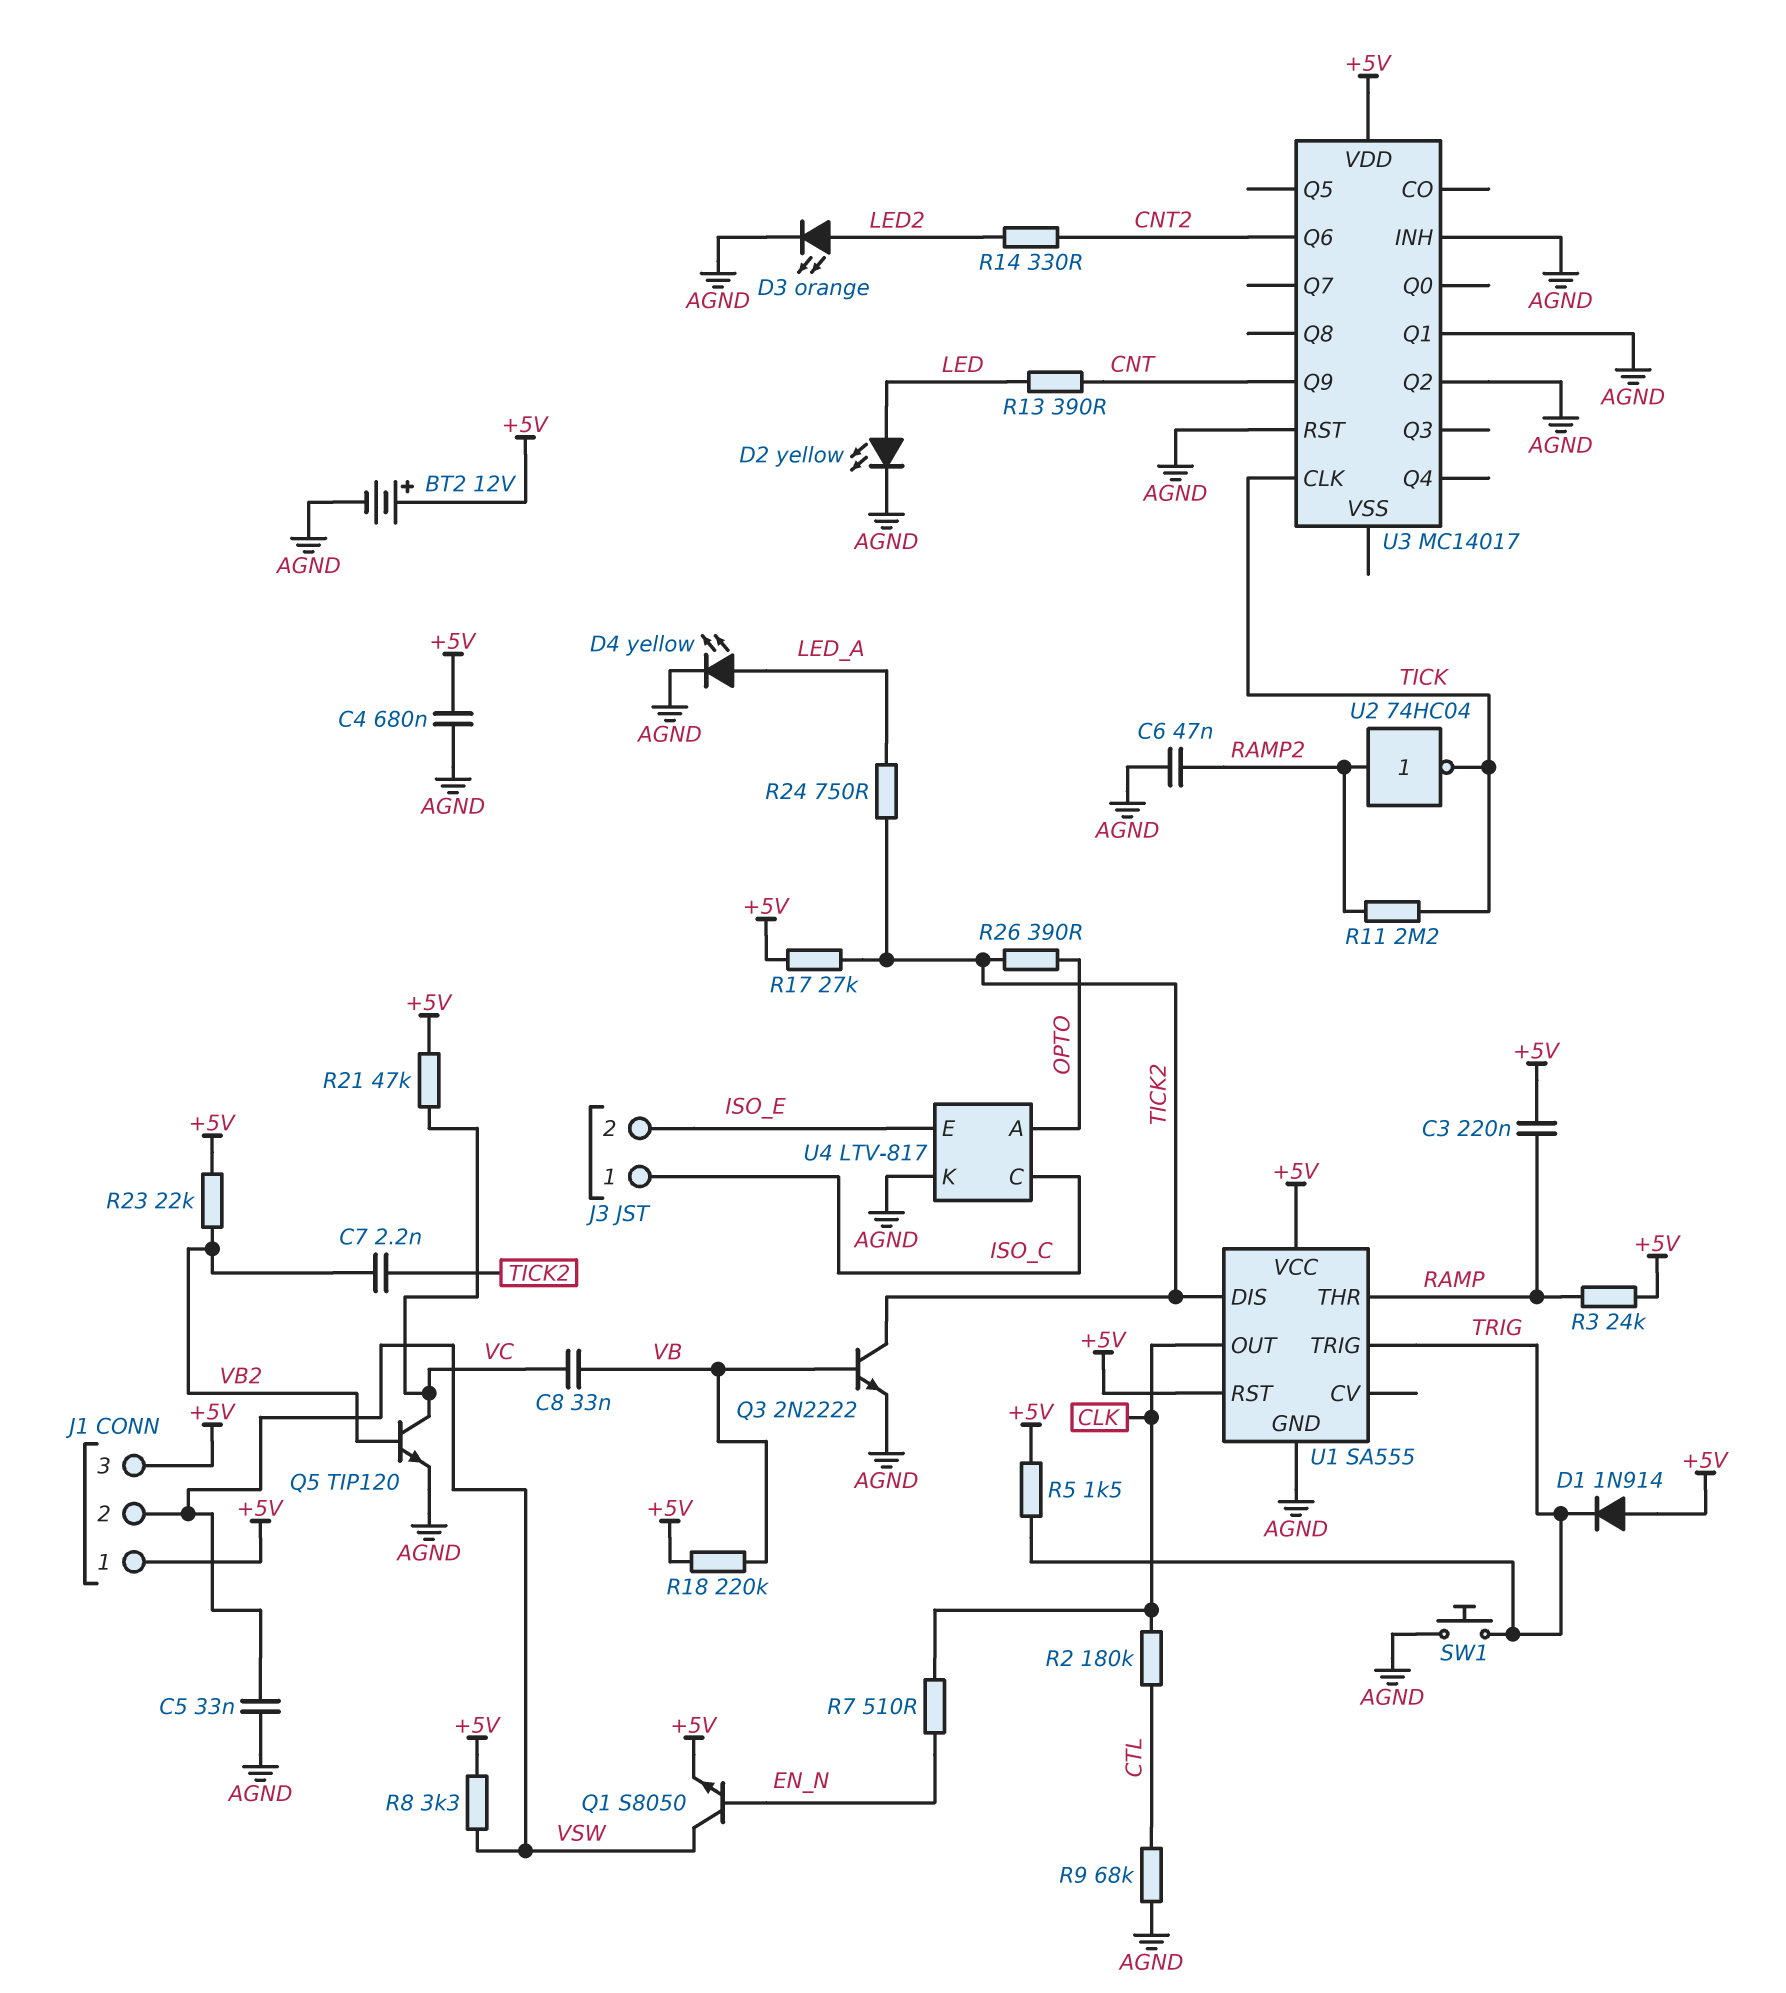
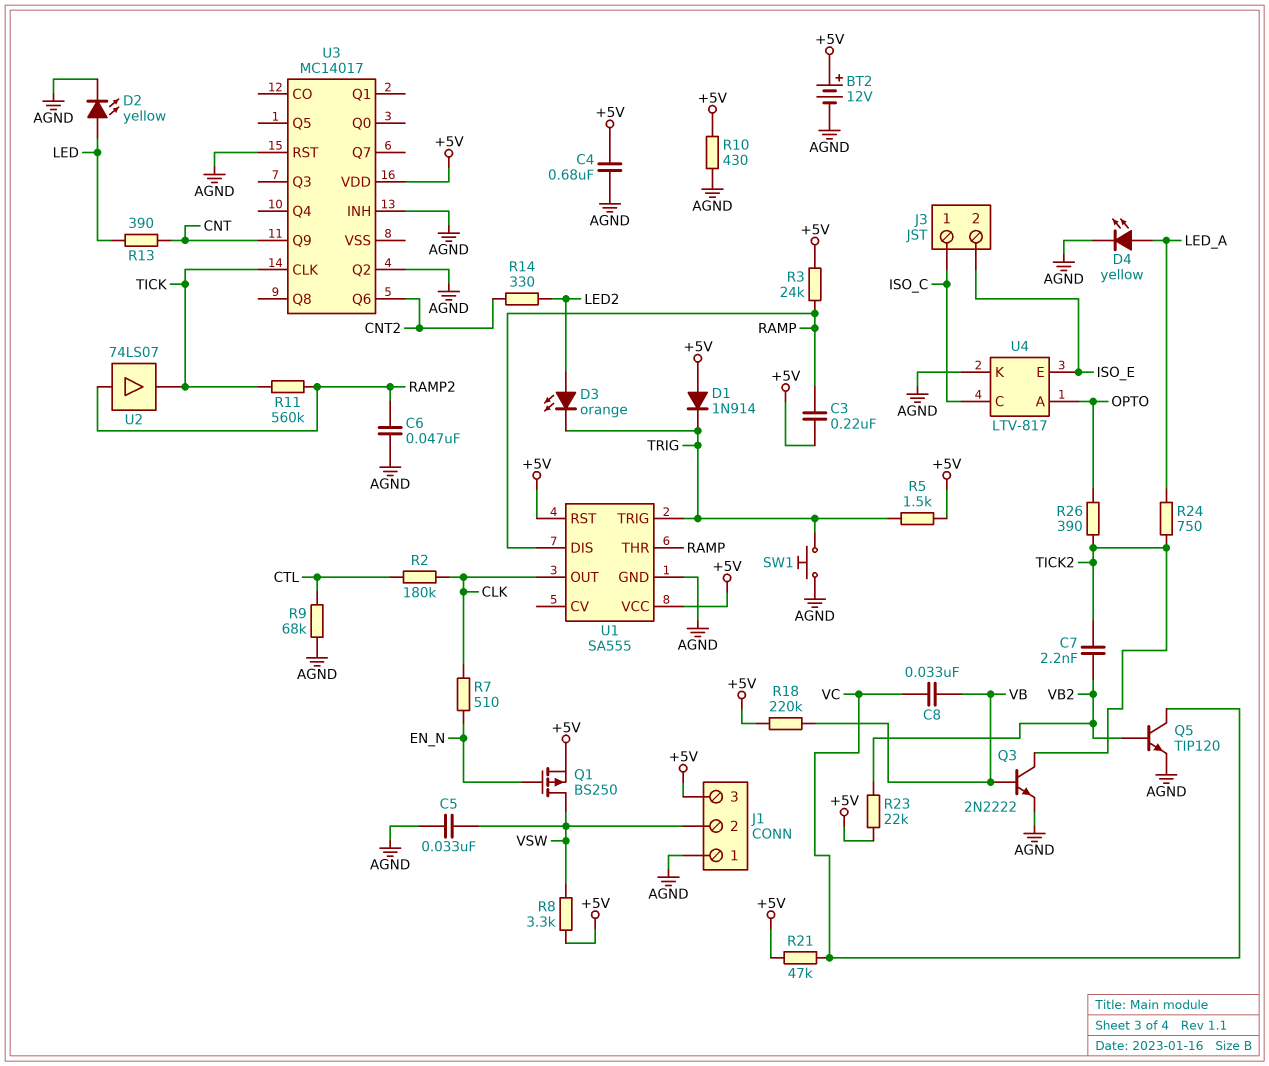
D3: LED orange (A LED2, K AGND) -> LED orange (A LED2, K TRIG)
J1 pin 1: +5V -> AGND
Q1: NPN S8050 (B EN_N, C VSW, E +5V) -> PMOS BS250 (G EN_N, D VSW, S +5V)
R10: none -> 430 (+5V, AGND)
R11: 2.2M (RAMP2, TICK) -> 560k (RAMP2, TICK)
R17: 27k (+5V, TICK2) -> none
U1 pin DIS: TICK2 -> RAMP
U2: NOT 74HC04 (in RAMP2, out TICK) -> buffer 74LS07 (in RAMP2, out TICK)
U3 pin Q1: AGND -> none

